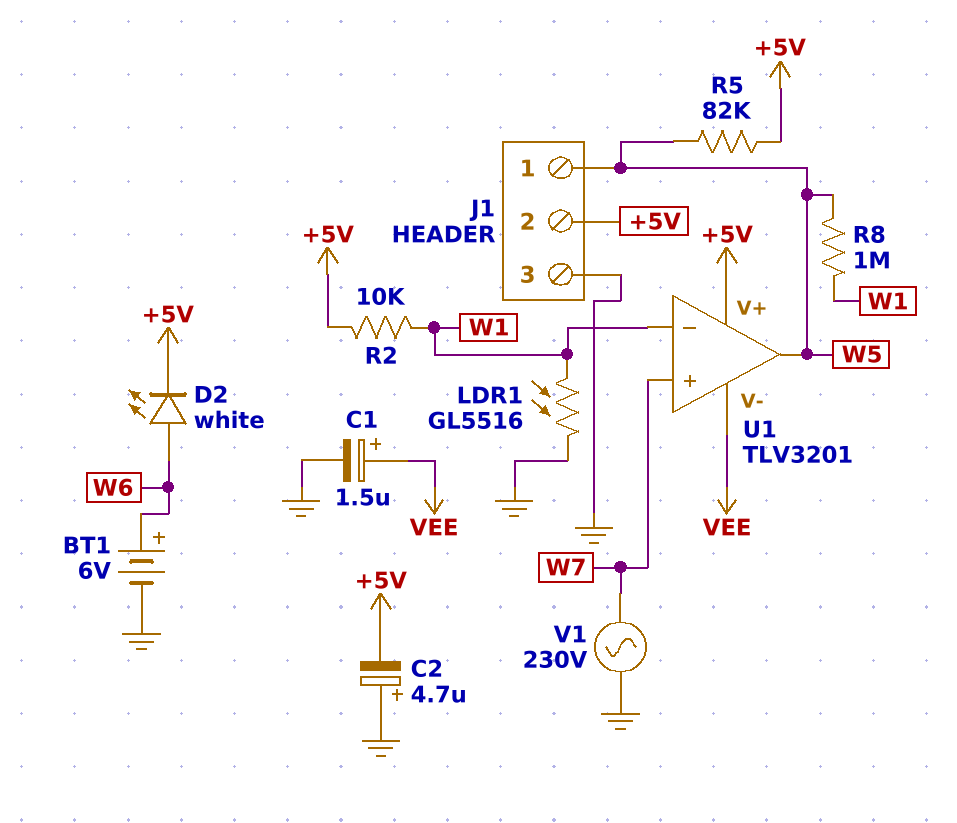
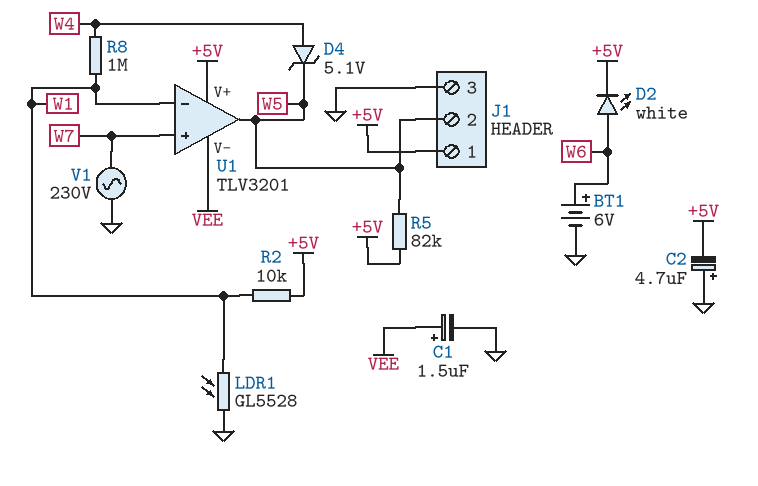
D4: none -> zener 5.1V (A W4, K W5)
J1 pin 1: W5 -> +5V
J1 pin 2: +5V -> W5
LDR1: GL5516 (GND, W1) -> GL5528 (GND, W1)
R8: 1M (W1, W5) -> 1M (W1, W4)

